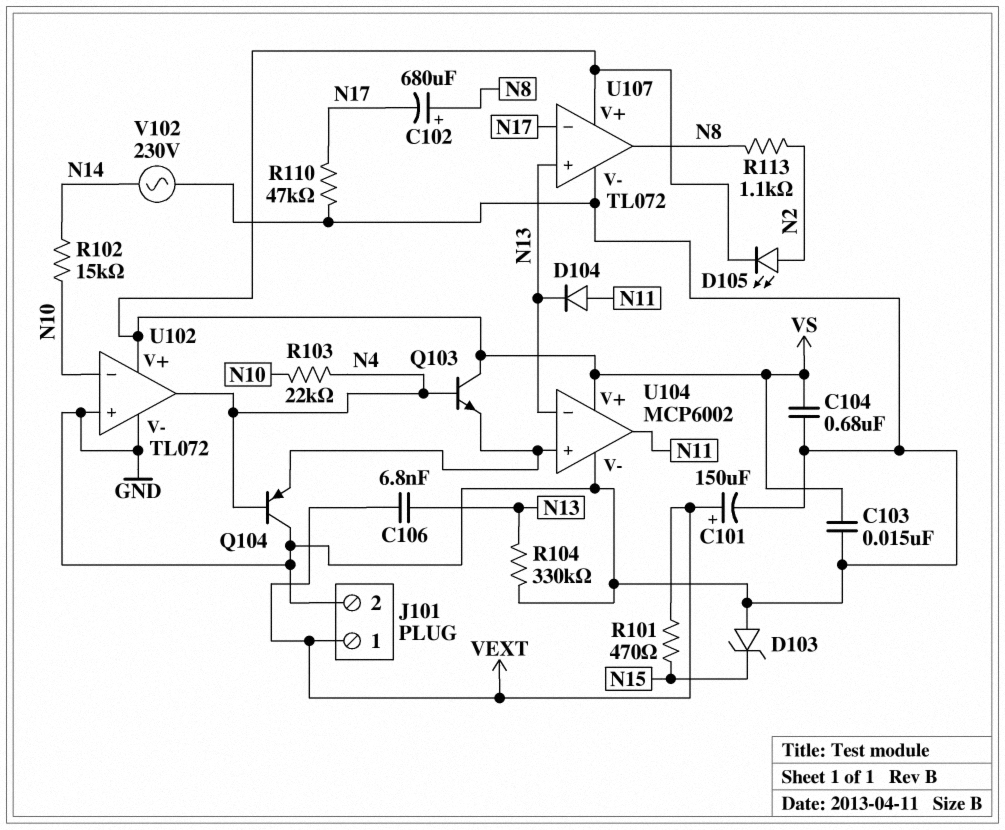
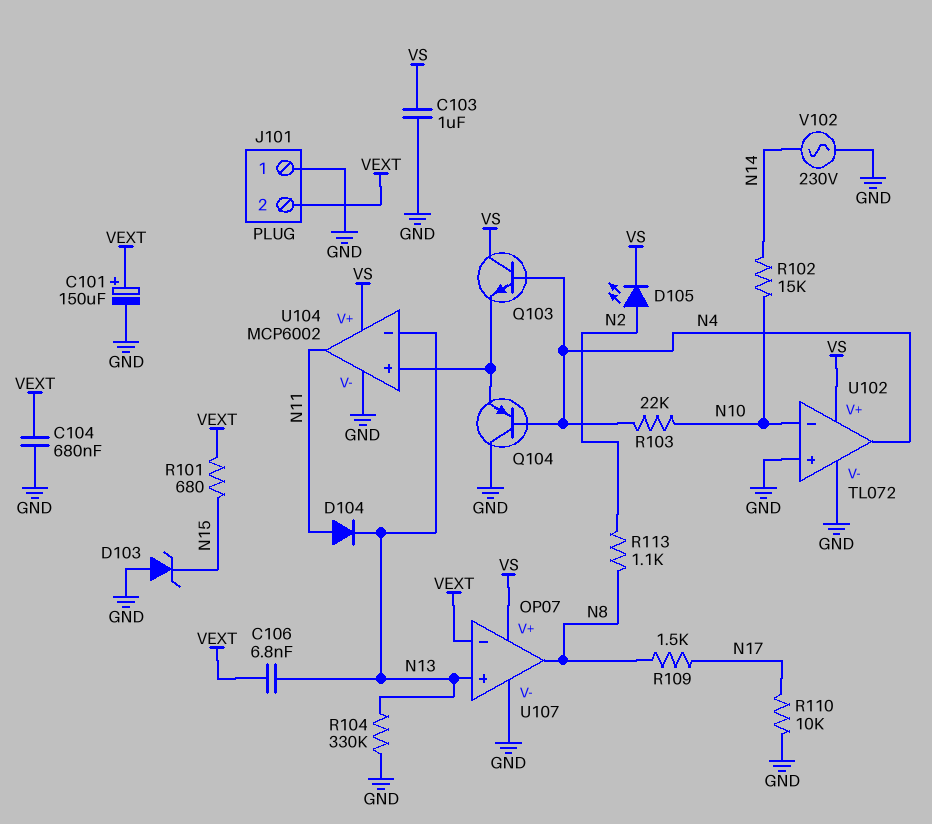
C102: 680uF (plus N8, minus N17) -> none
C103: 15nF (GND, VS) -> 1uF (GND, VS)
C104: 680nF (GND, VS) -> 680nF (GND, VEXT)
J101 pin 1: VEXT -> GND
J101 pin 2: GND -> VEXT
R101: 470 (N15, VEXT) -> 680 (N15, VEXT)
R109: none -> 1.5k (N8, N17)
R110: 47k (GND, N17) -> 10k (GND, N17)
U107: TL072 -> OP07
U107 pin in-: N17 -> VEXT

